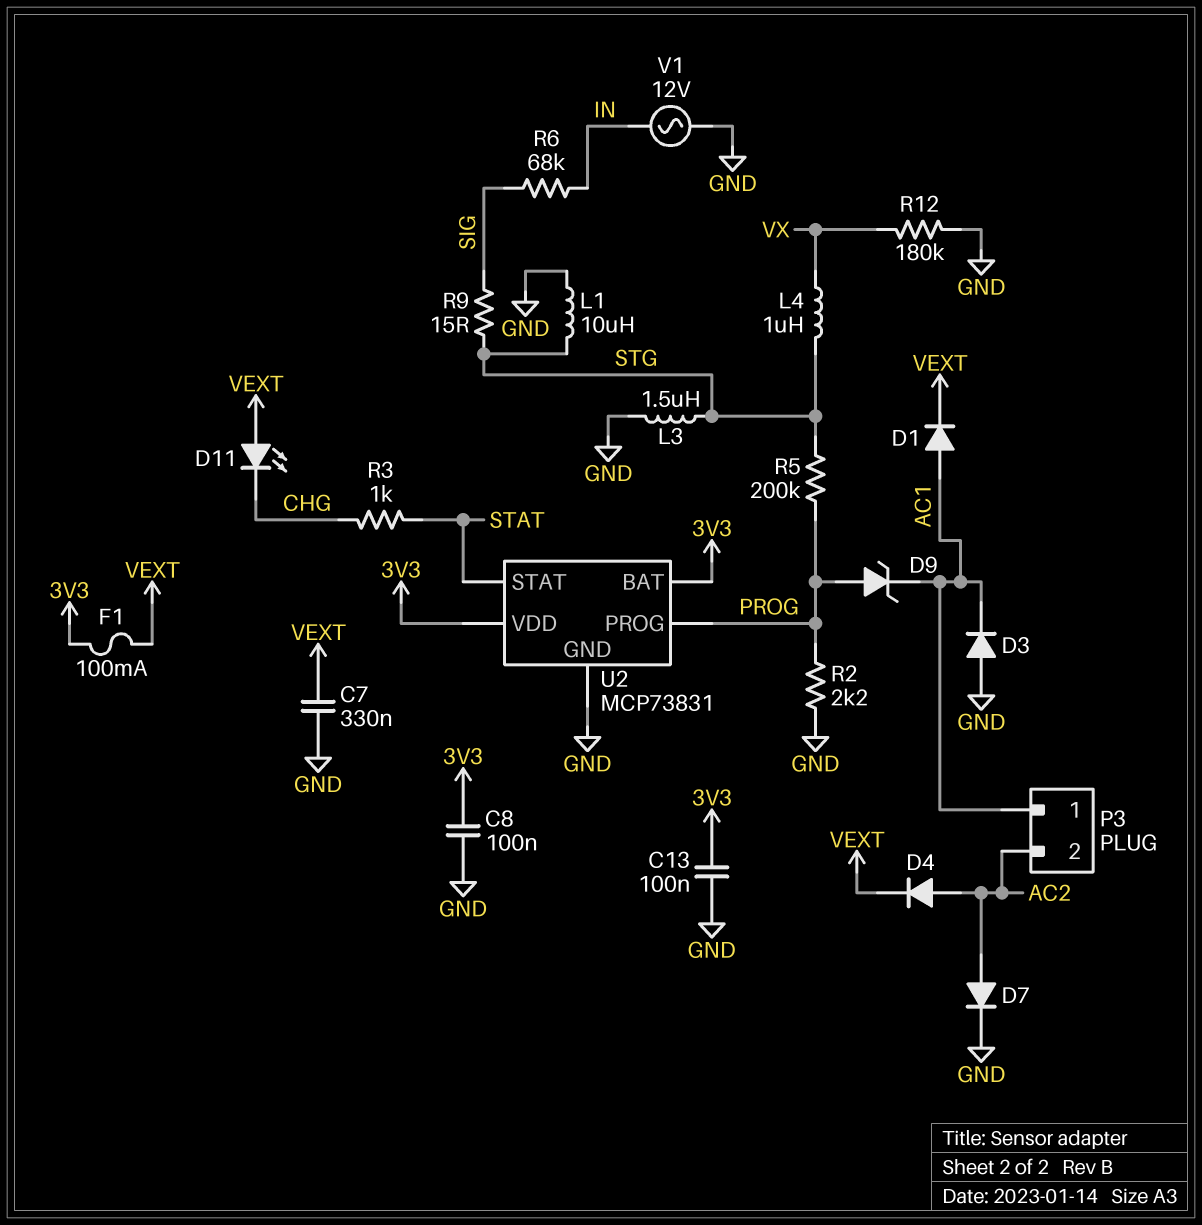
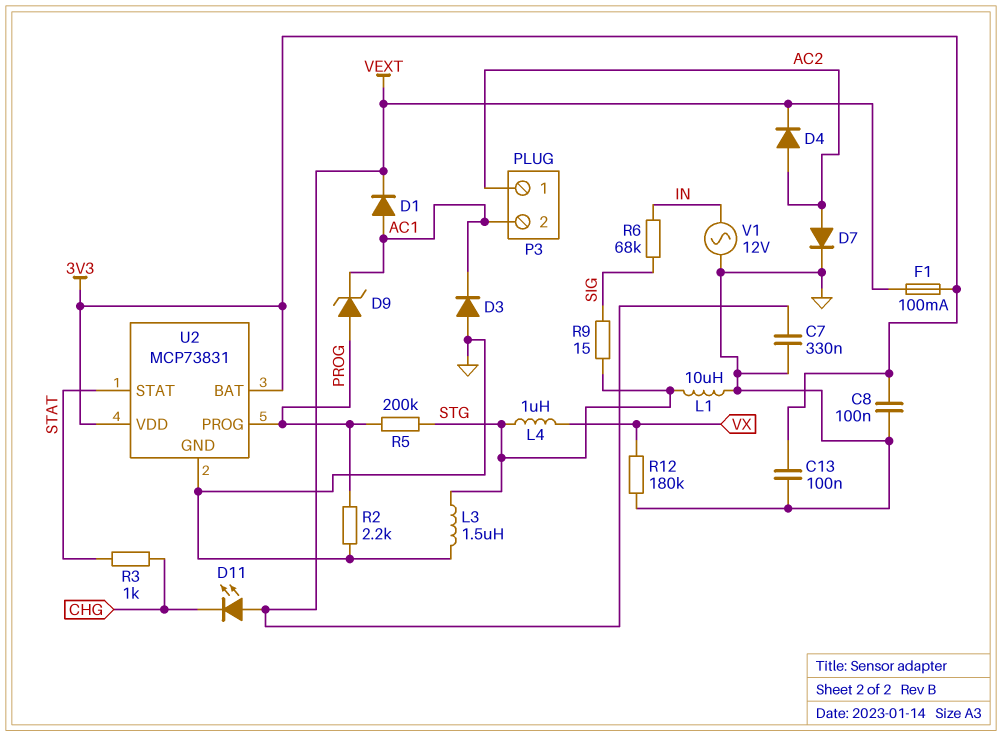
P3 pin 1: AC1 -> AC2
P3 pin 2: AC2 -> AC1

